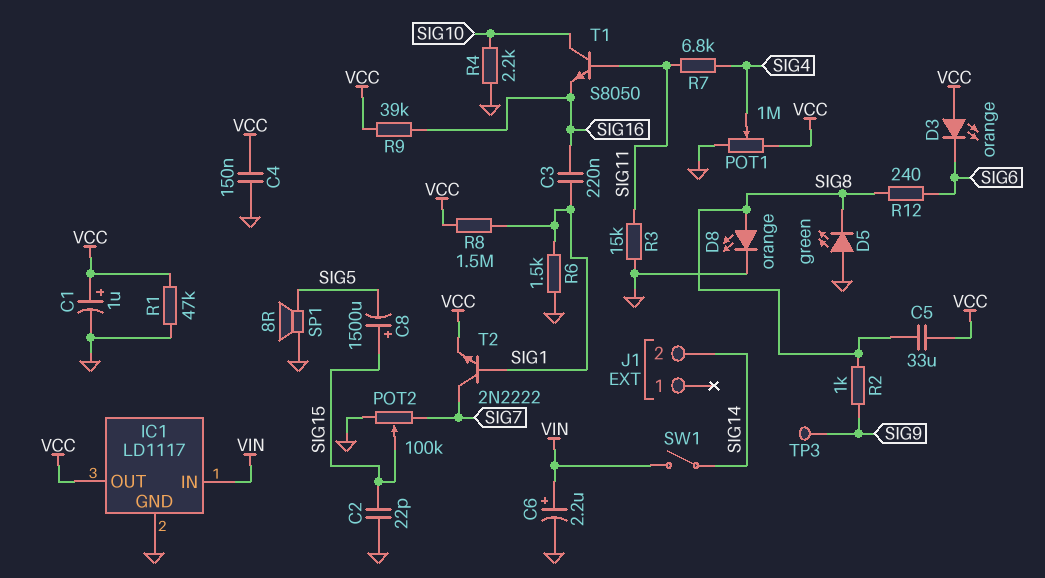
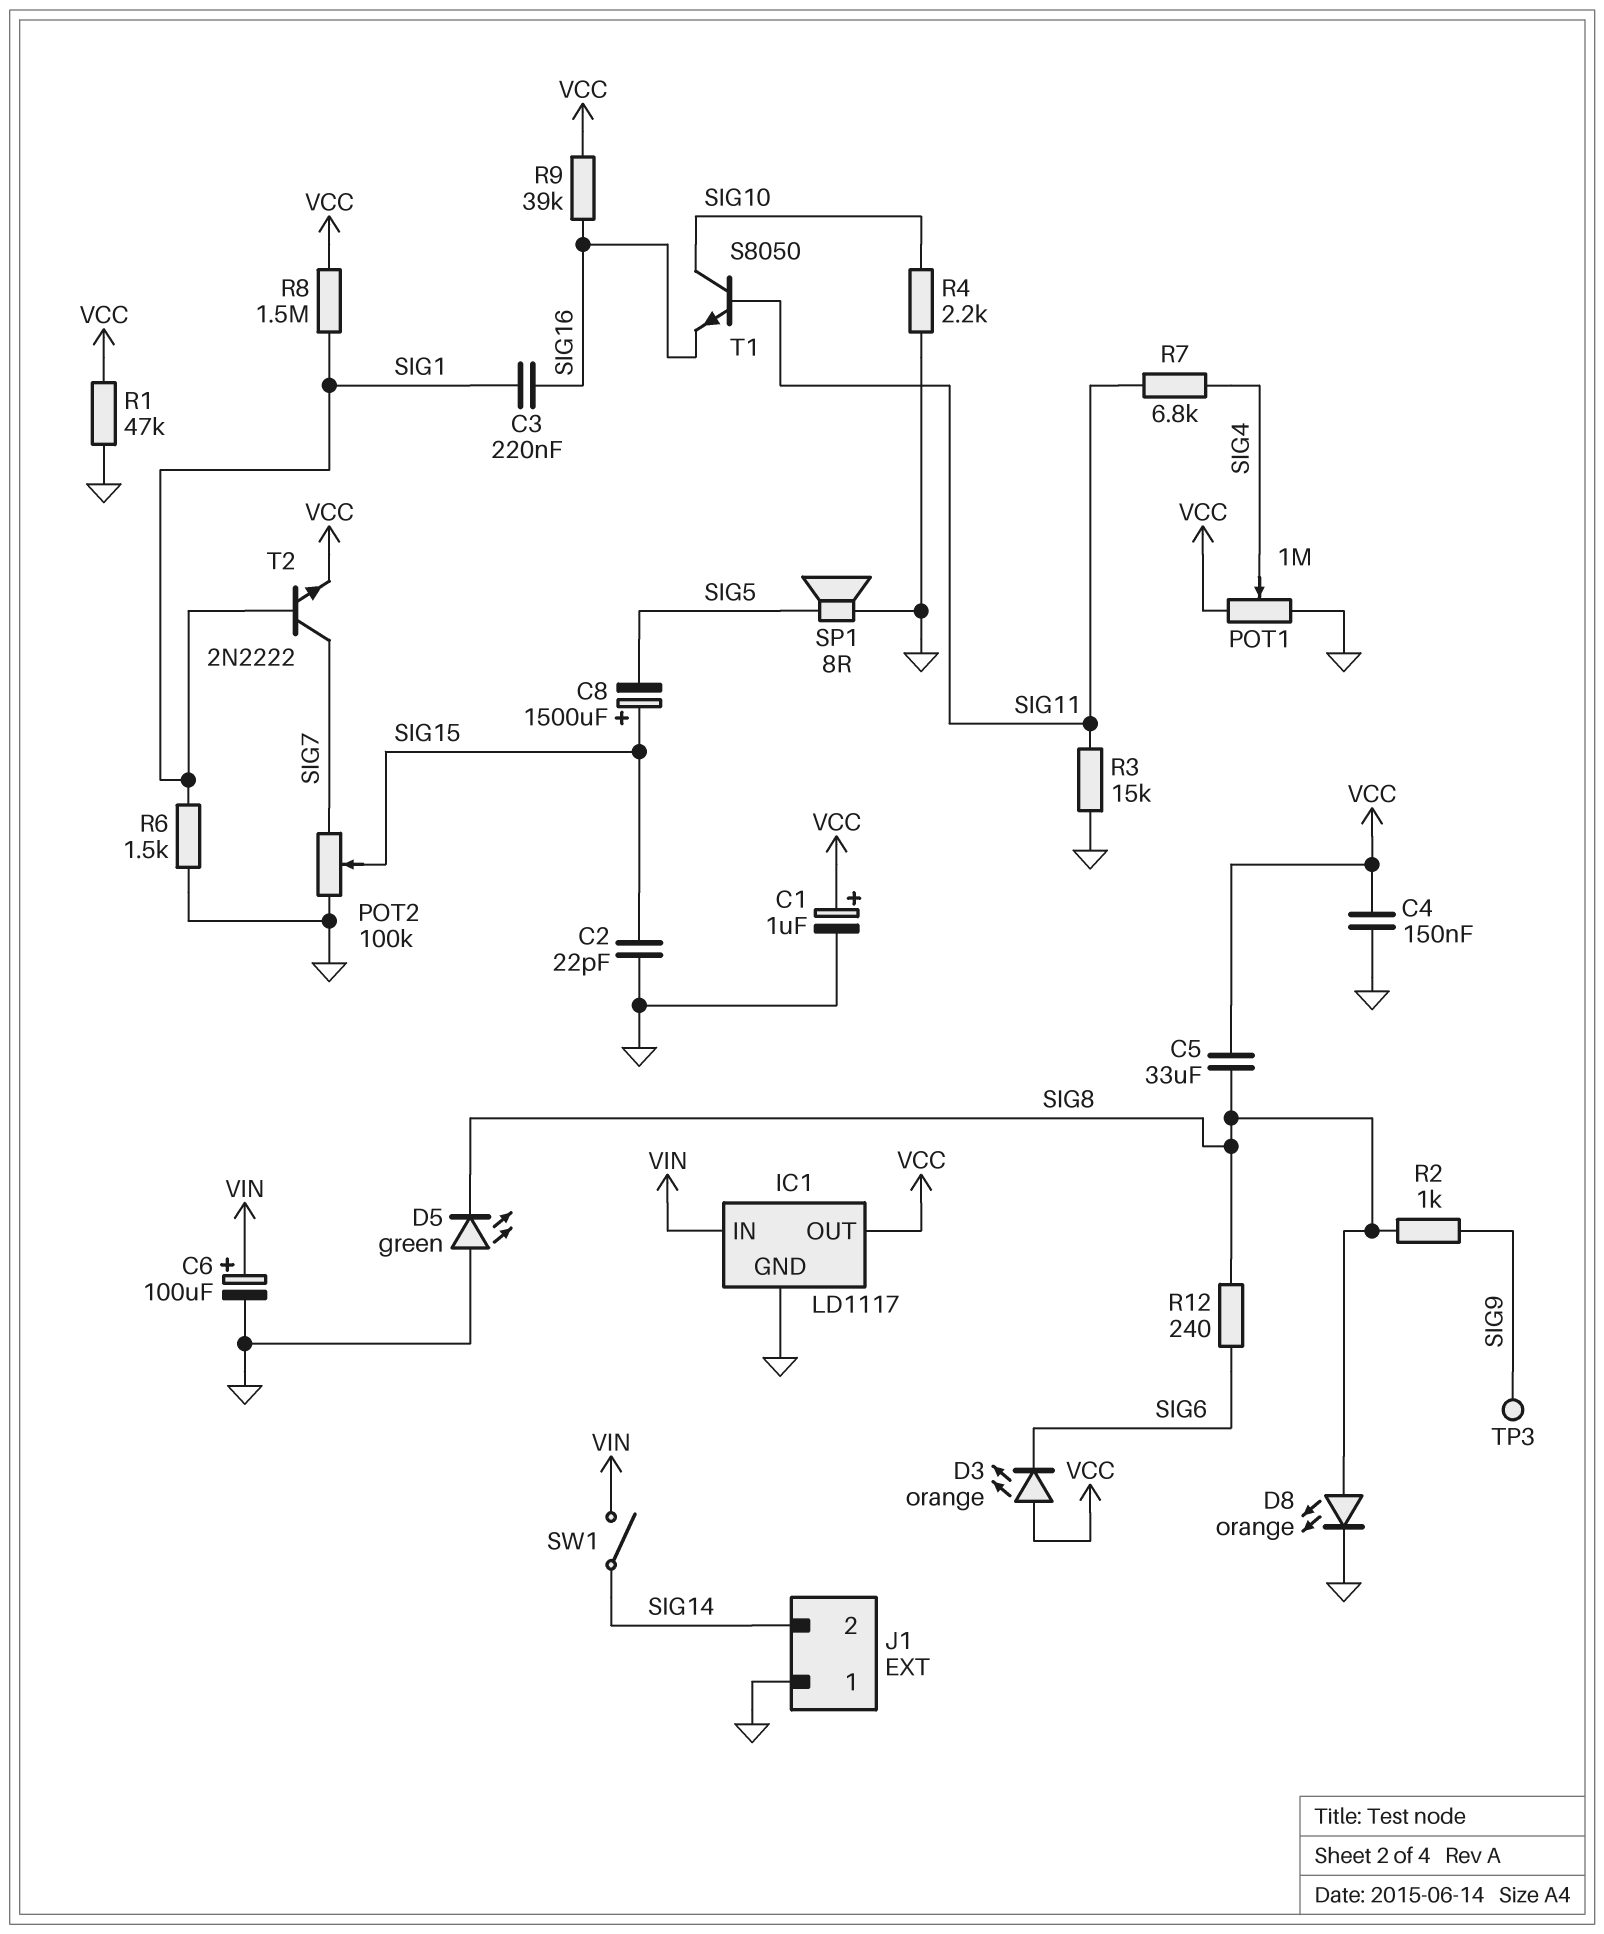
C6: 2.2uF (plus VIN, minus GND) -> 100uF (plus VIN, minus GND)
J1 pin 1: none -> GND

